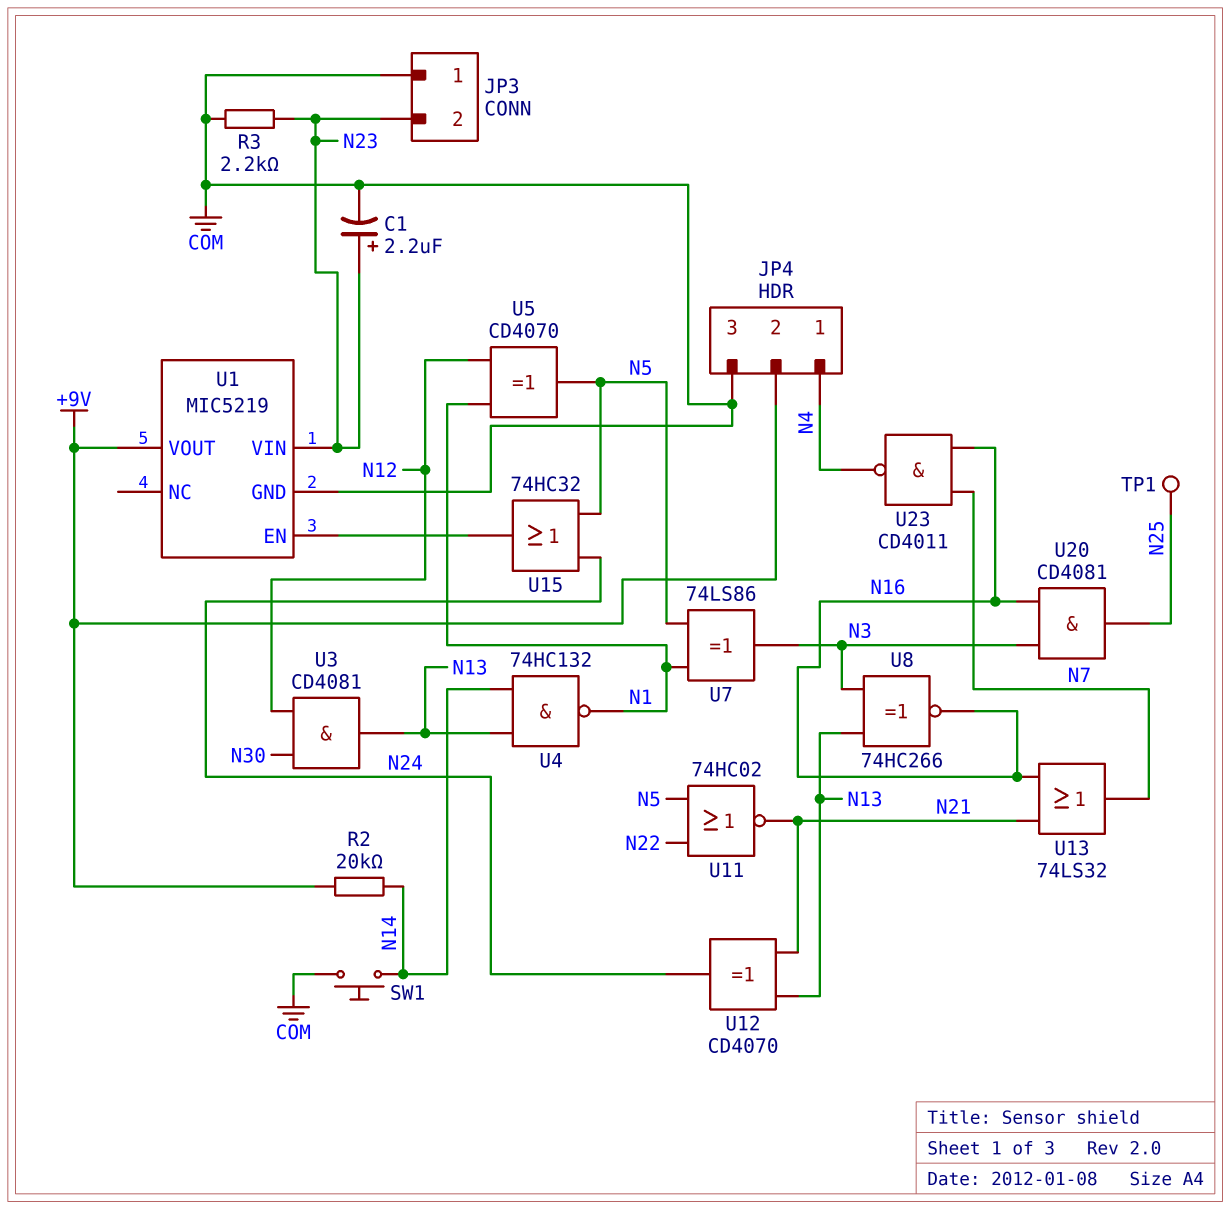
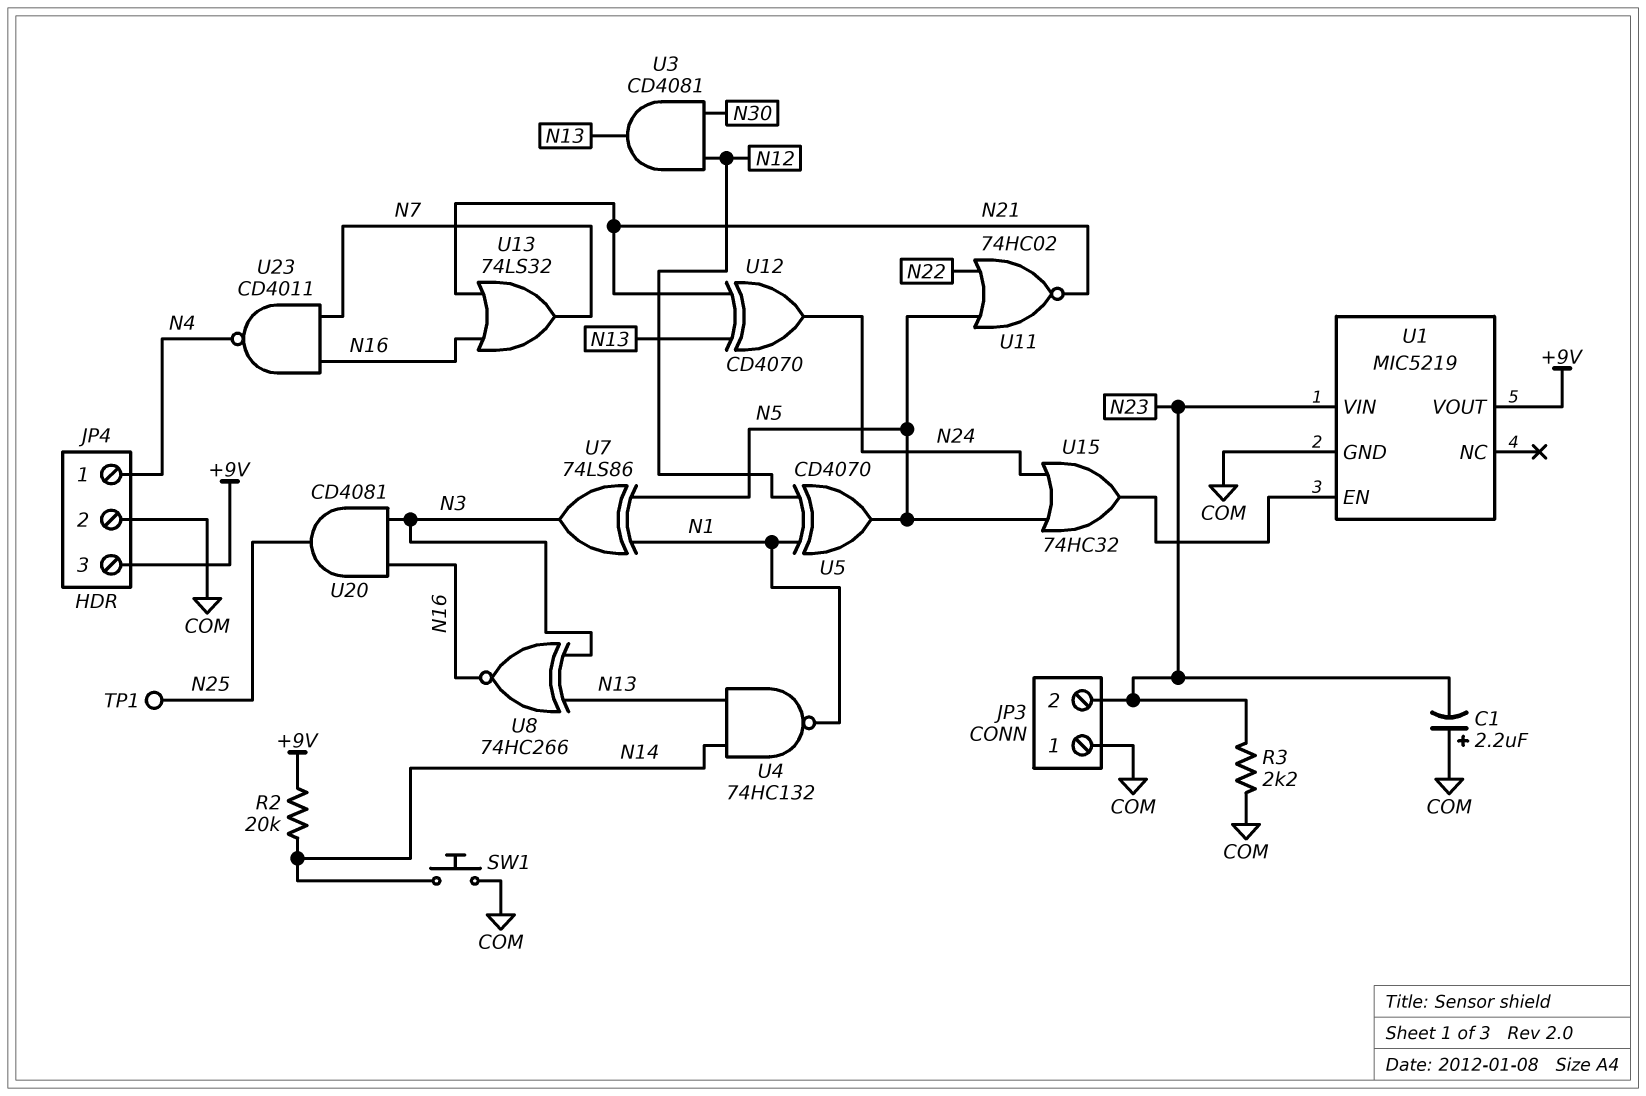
C1: 2.2uF (plus N23, minus COM) -> 2.2uF (plus COM, minus N23)
JP4 pin 2: +9V -> COM
JP4 pin 3: COM -> +9V

